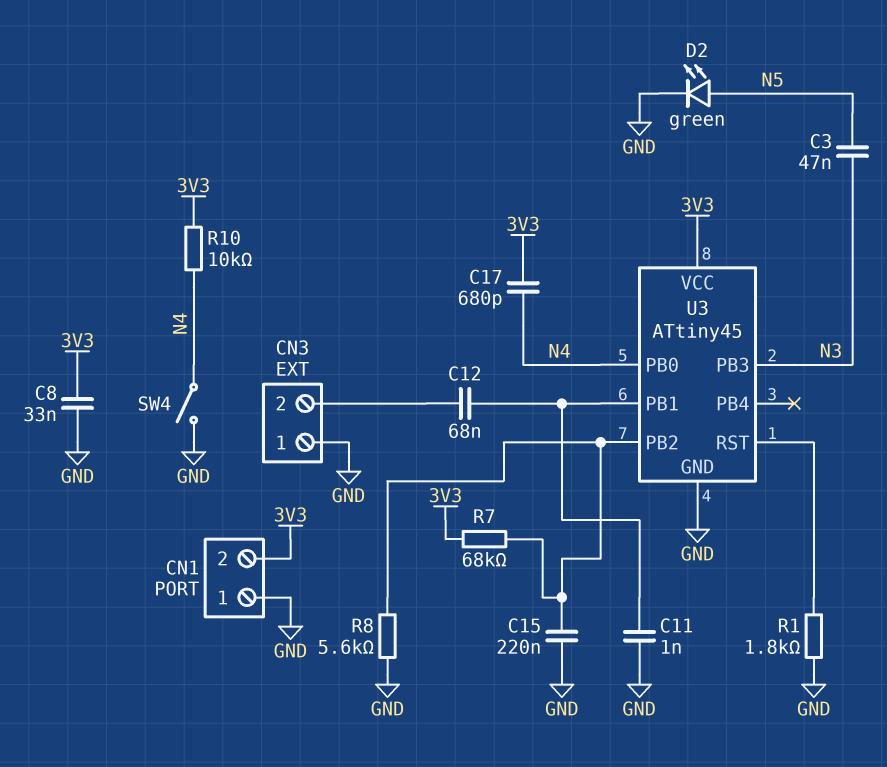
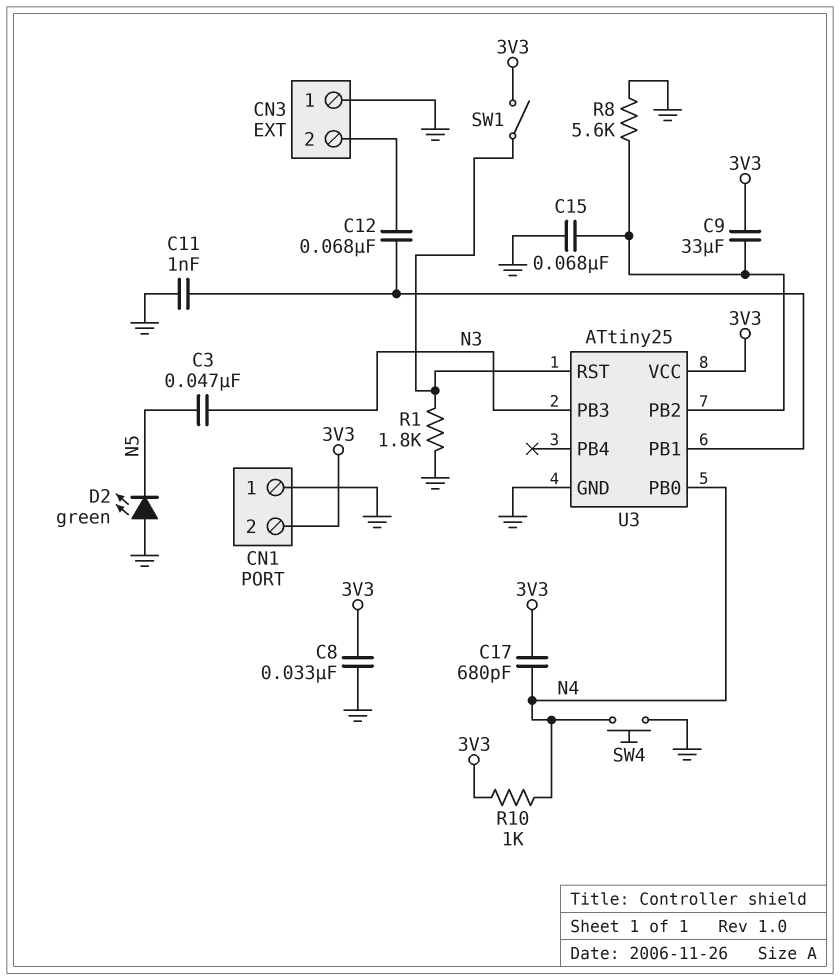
C9: none -> 33uF (3V3, U3/PB2)
C15: 220nF (GND, U3/PB2) -> 68nF (GND, U3/PB2)
D2: LED green (A N5, K GND) -> LED green (A GND, K N5)
R7: 68k (3V3, U3/PB2) -> none
R10: 10k (3V3, N4) -> 1k (3V3, N4)
SW1: none -> switch (3V3, U3/RST)
SW4: switch (GND, N4) -> button (GND, N4)
U3: ATtiny45 -> ATtiny25

